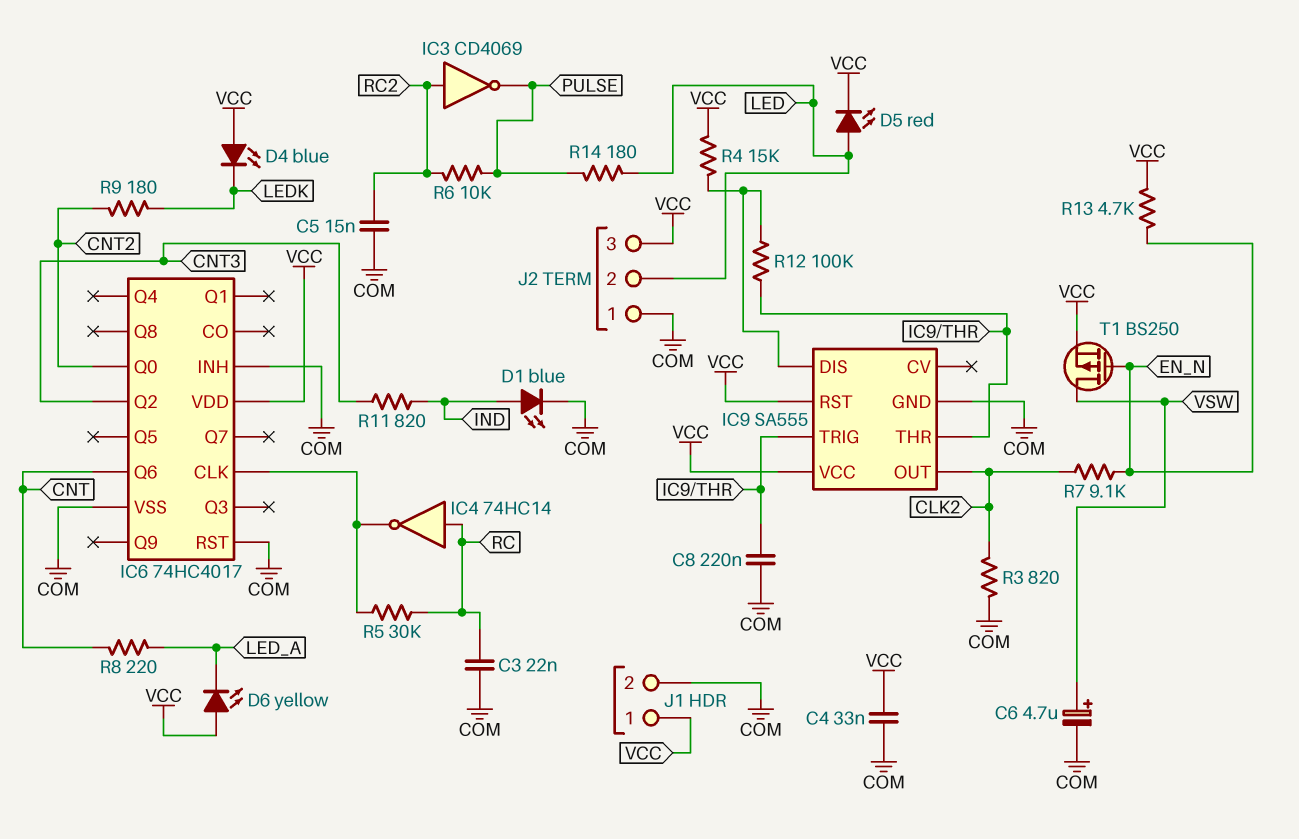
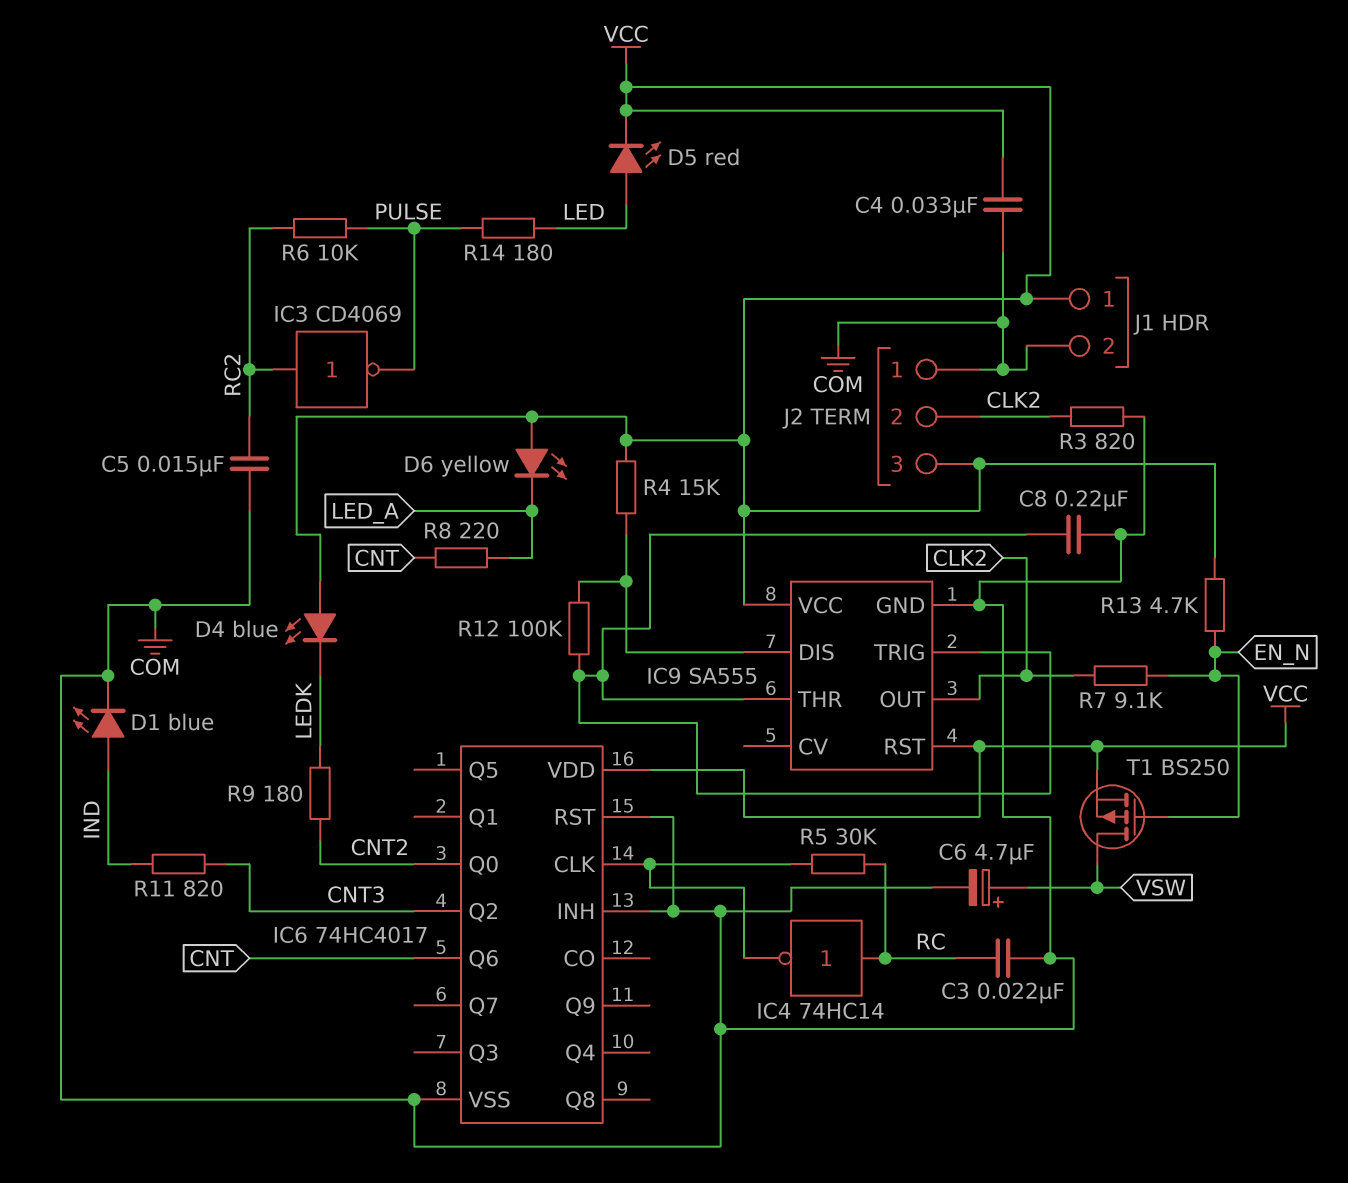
J2 pin 2: LED -> CLK2

